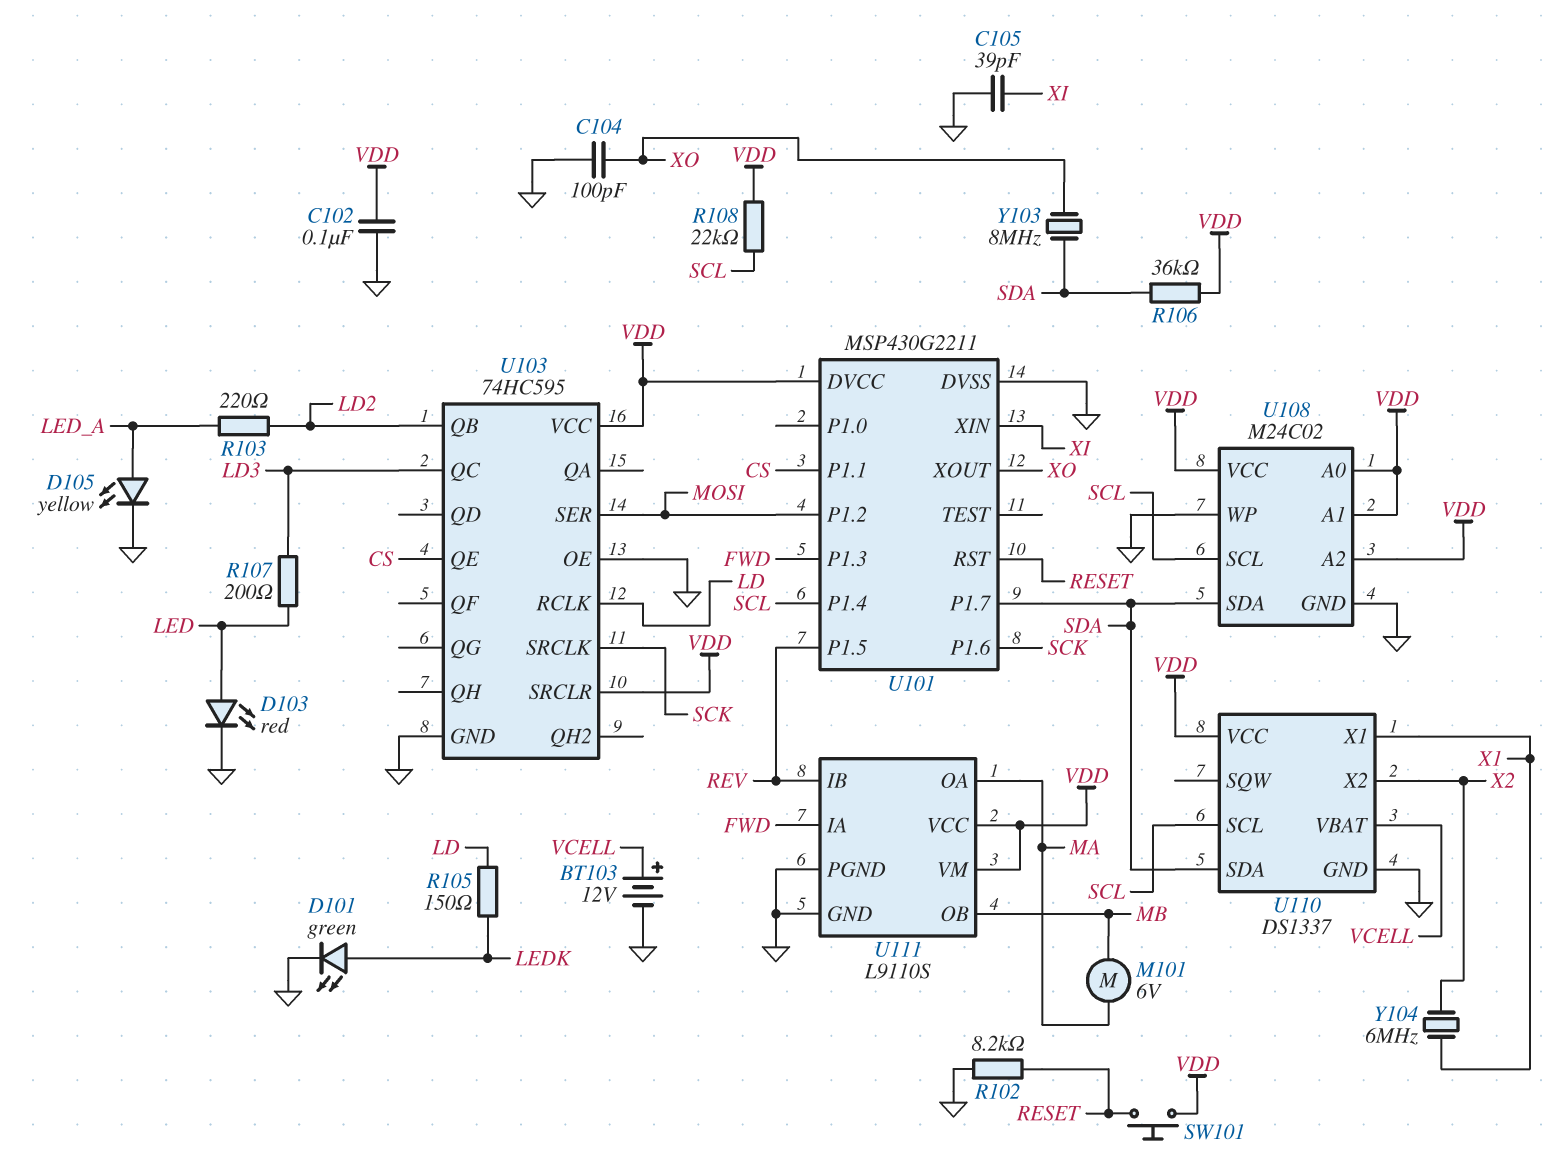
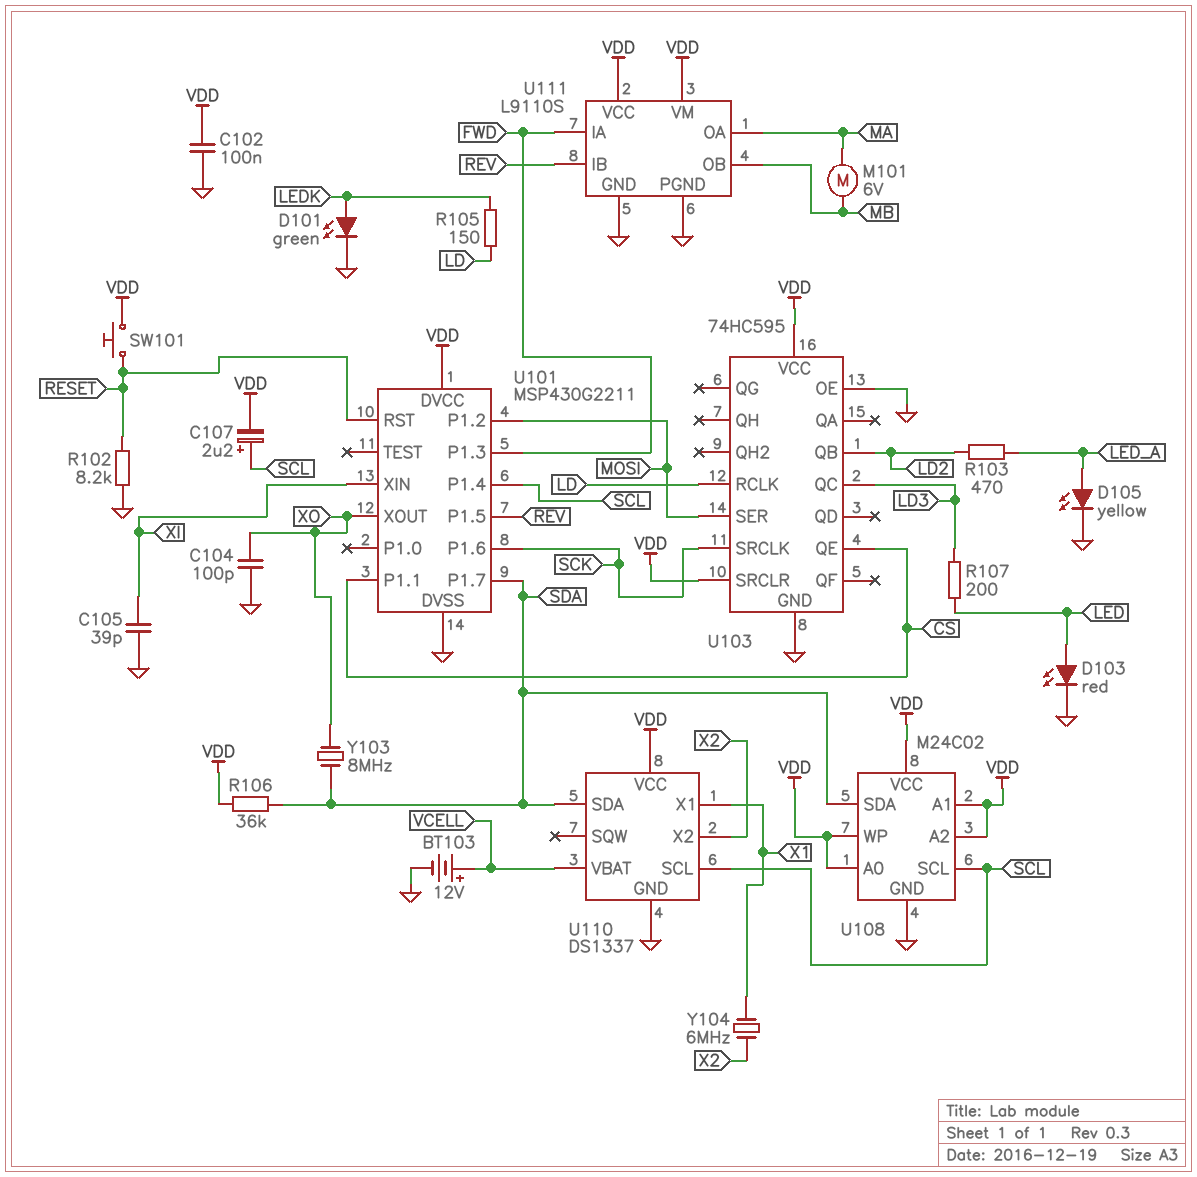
C107: none -> 2.2uF (plus SCL, minus VDD)
R103: 220 (LD2, LED_A) -> 470 (LD2, LED_A)
R108: 22k (SCL, VDD) -> none
U108 pin WP: GND -> VDD

